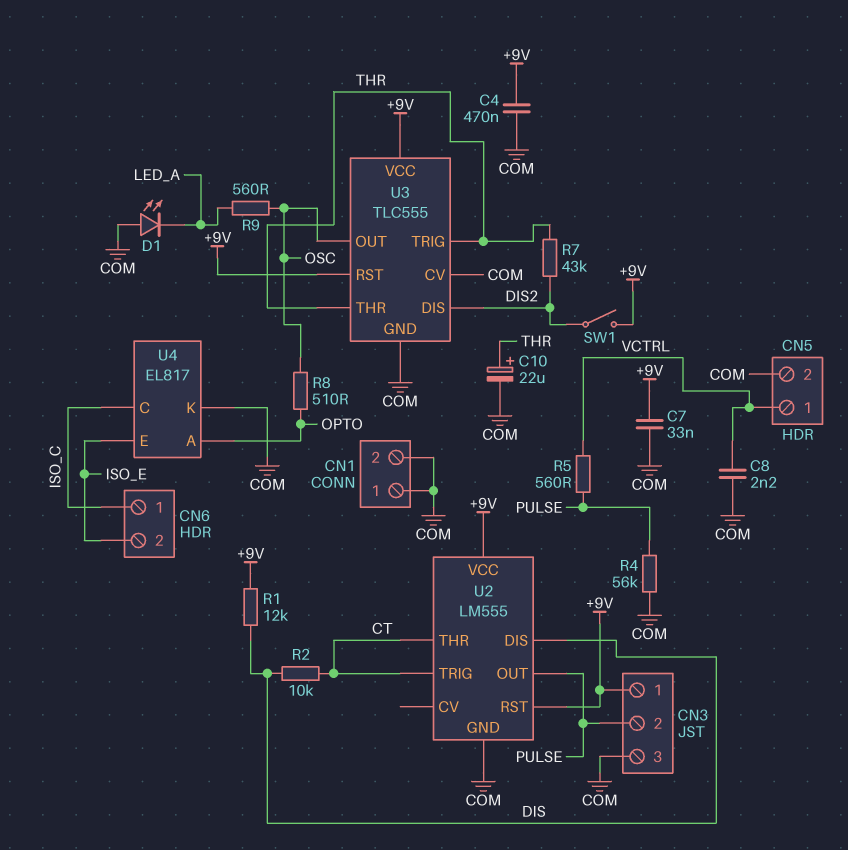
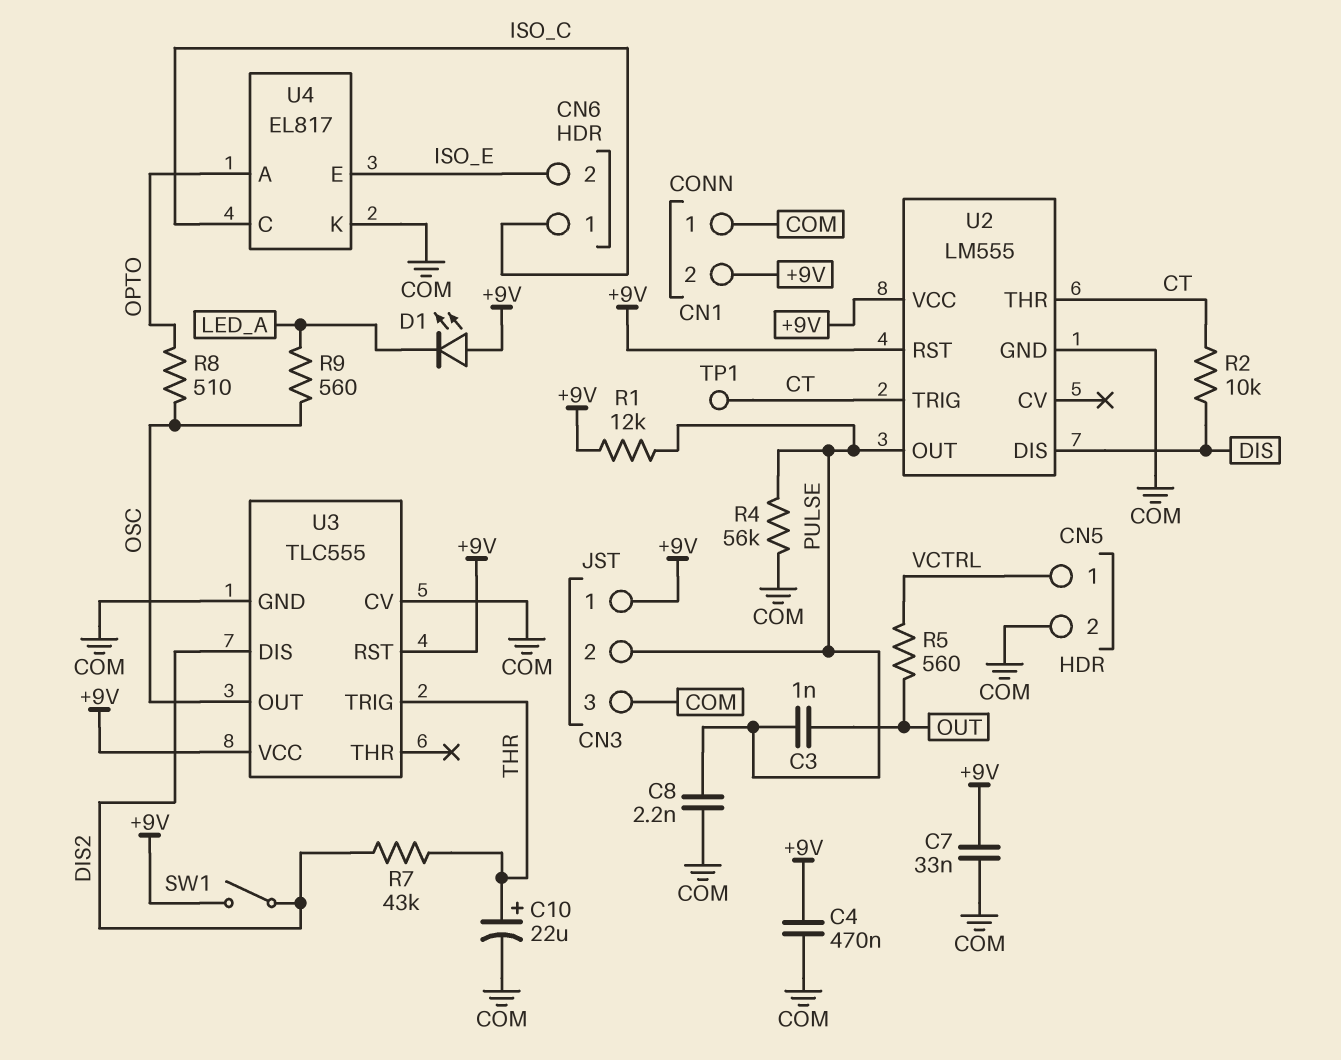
C3: none -> 1nF (OUT, PULSE)
C8: 2.2nF (COM, VCTRL) -> 2.2nF (COM, PULSE)
CN1 pin 2: COM -> +9V
D1: LED (A COM, K LED_A) -> LED (A +9V, K LED_A)
R1: 12k (+9V, DIS) -> 12k (+9V, PULSE)
R5: 560 (PULSE, VCTRL) -> 560 (OUT, VCTRL)
TP1: none -> test point (CT)
U3 pin THR: THR -> none

